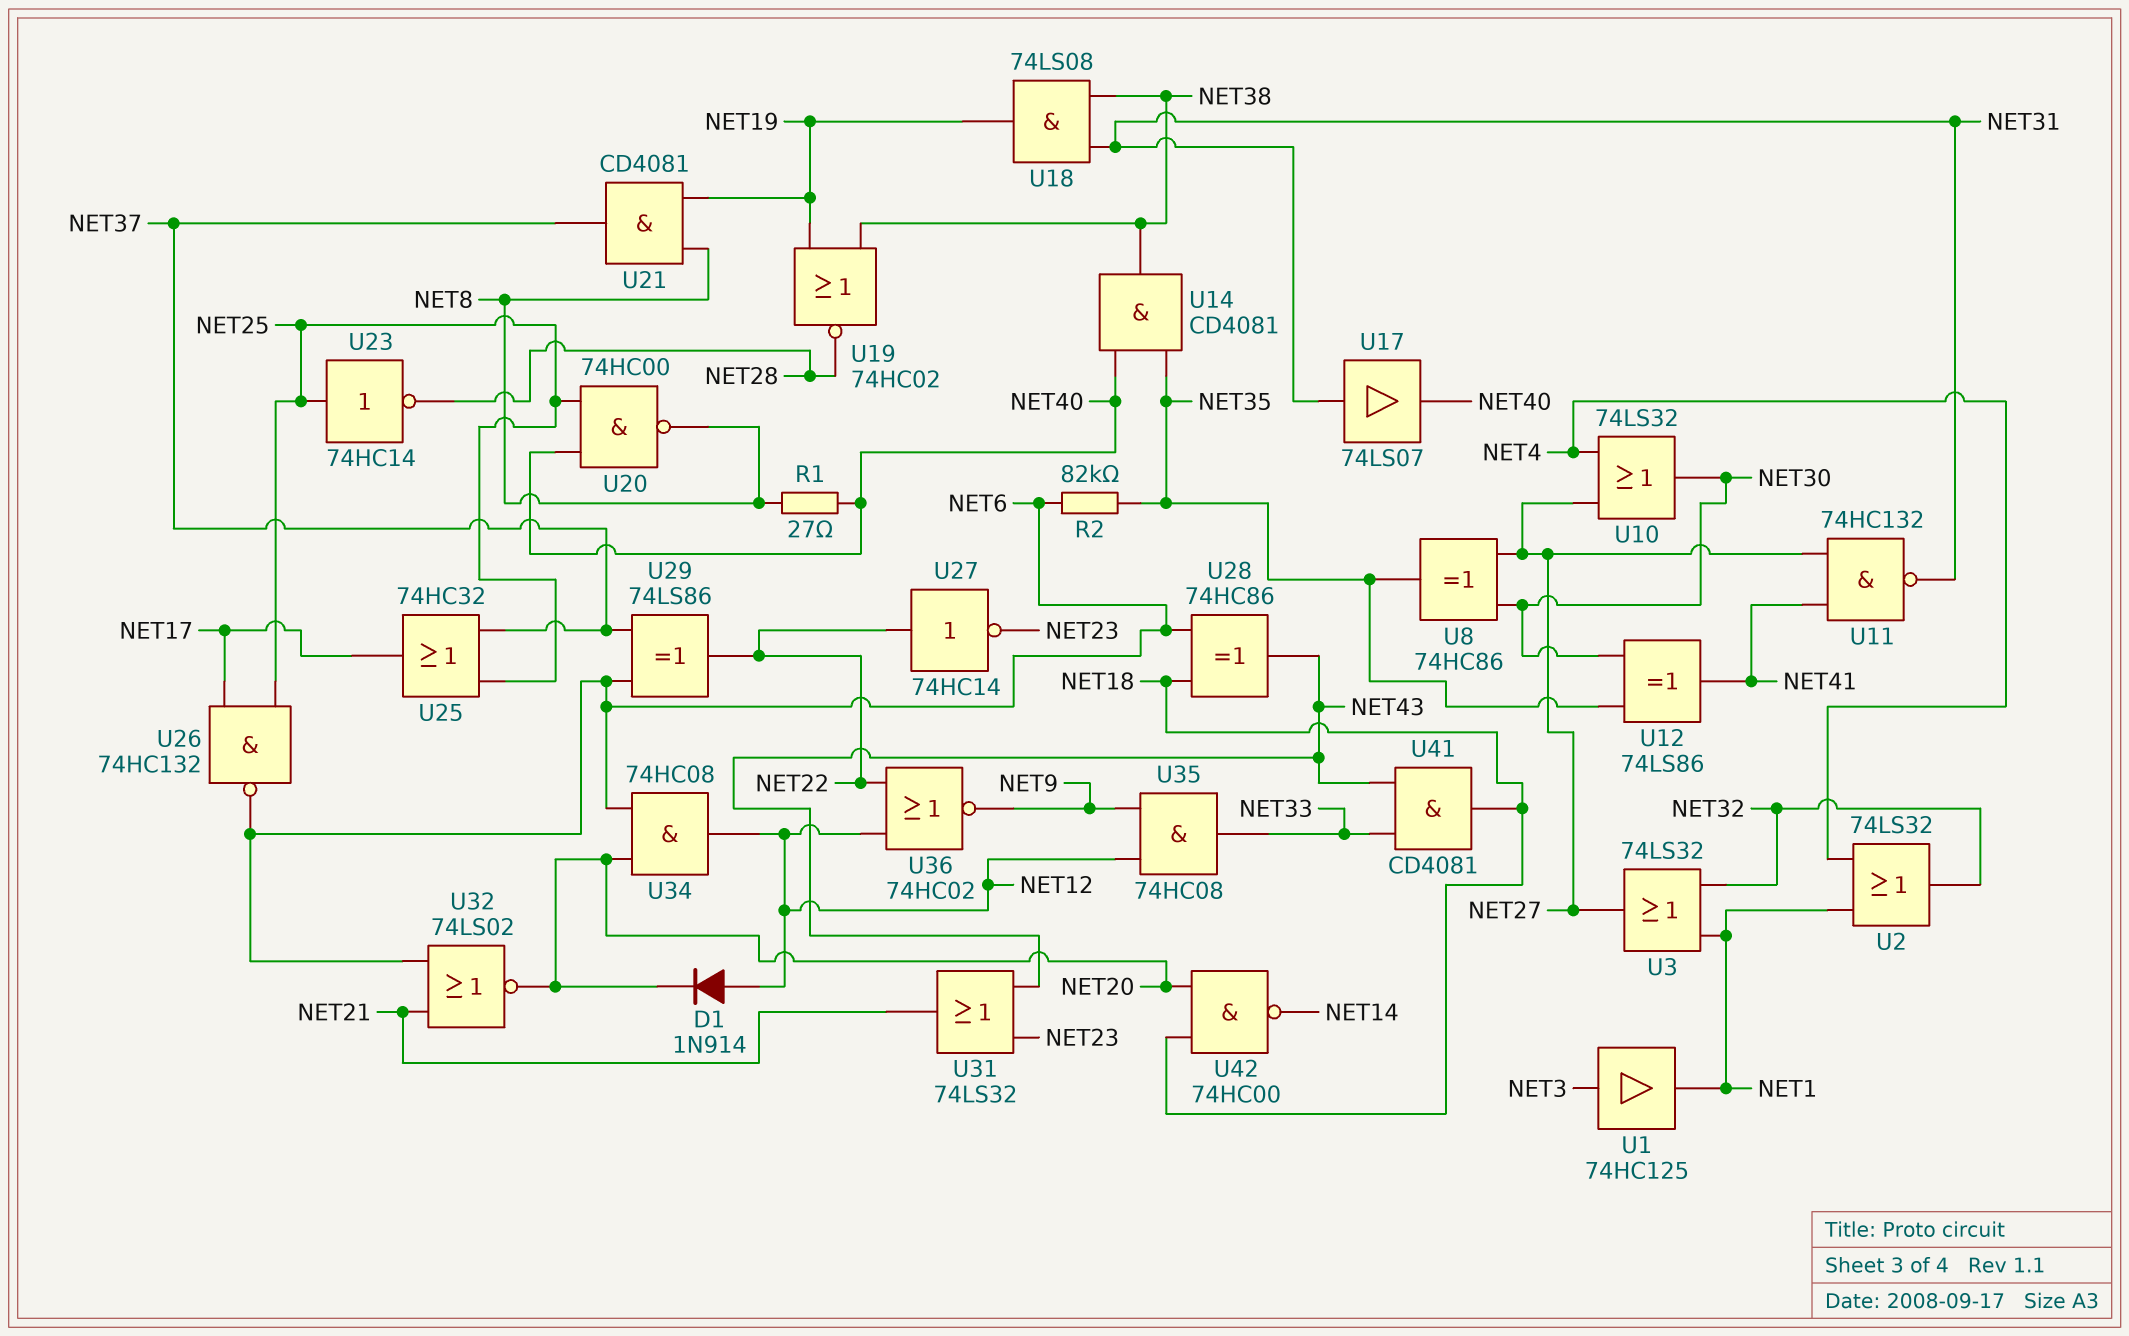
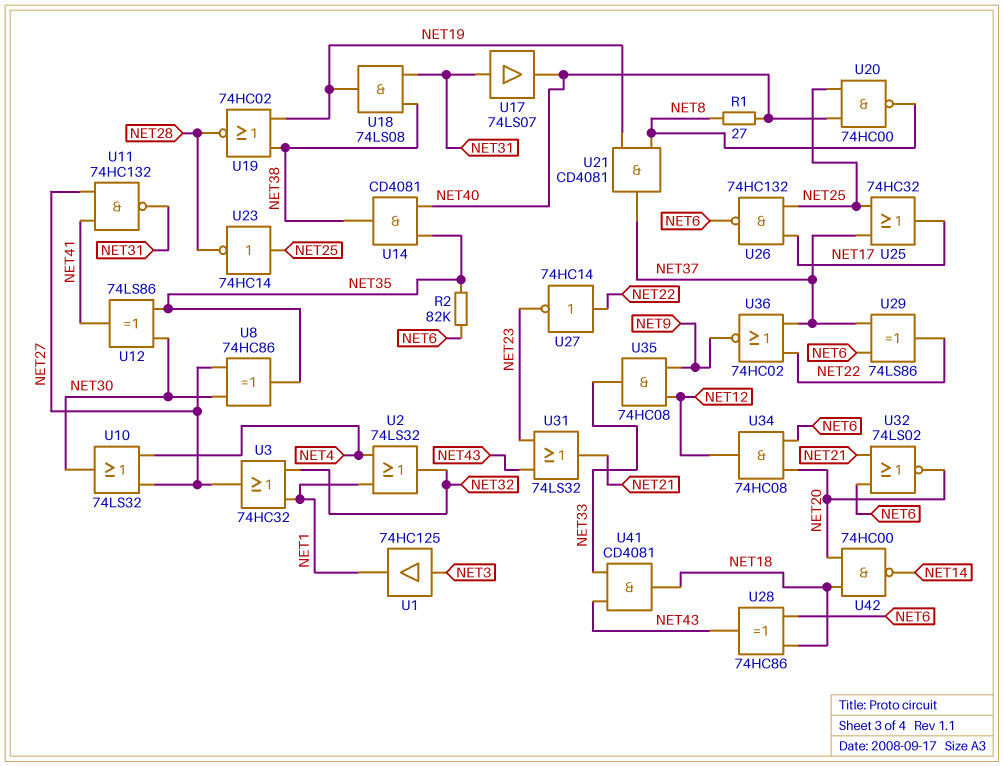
D1: diode 1N914 (A NET12, K NET20) -> none
U3: OR 74LS32 (in NET1, in NET32, out NET27) -> OR 74HC32 (in NET1, in NET32, out NET27)
U36: NOR 74HC02 (in NET12, in NET22, out NET9) -> NOR 74HC02 (in NET22, in NET37, out NET9)

